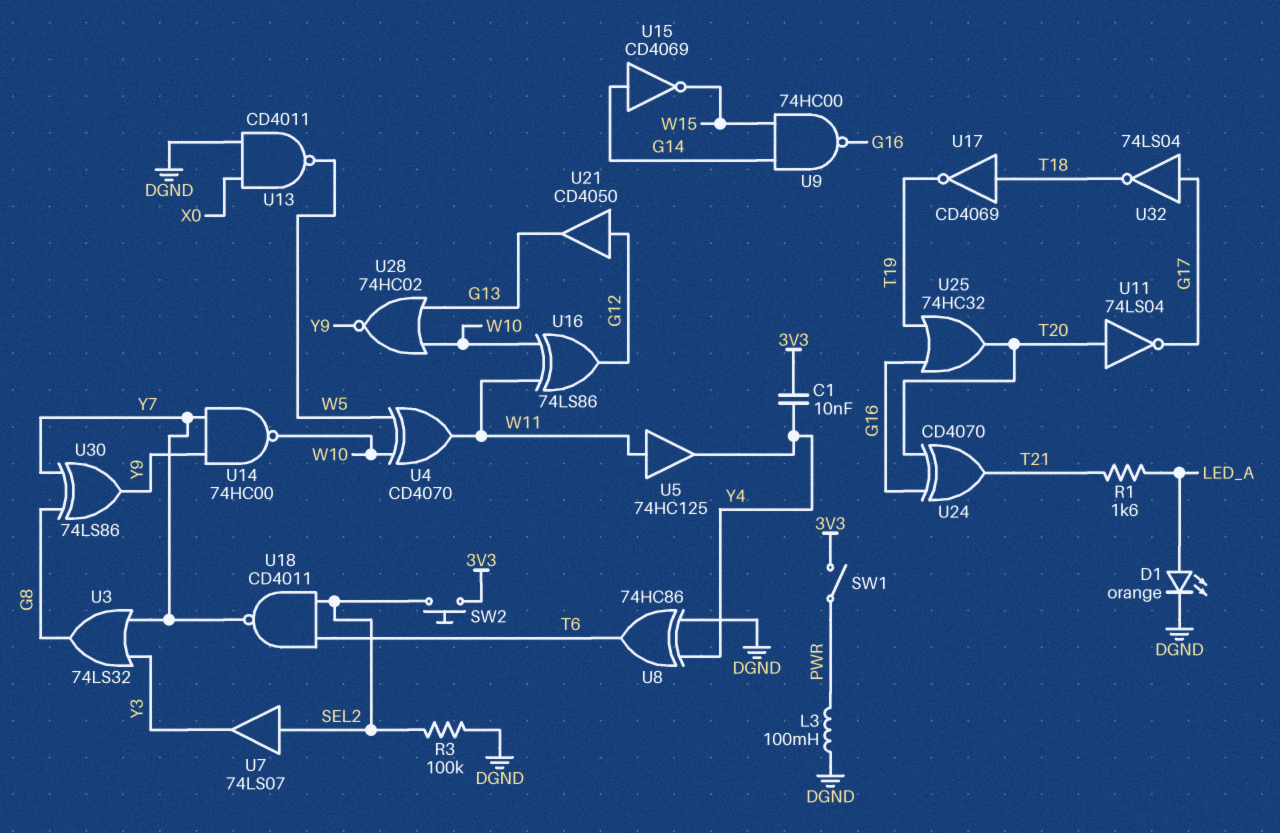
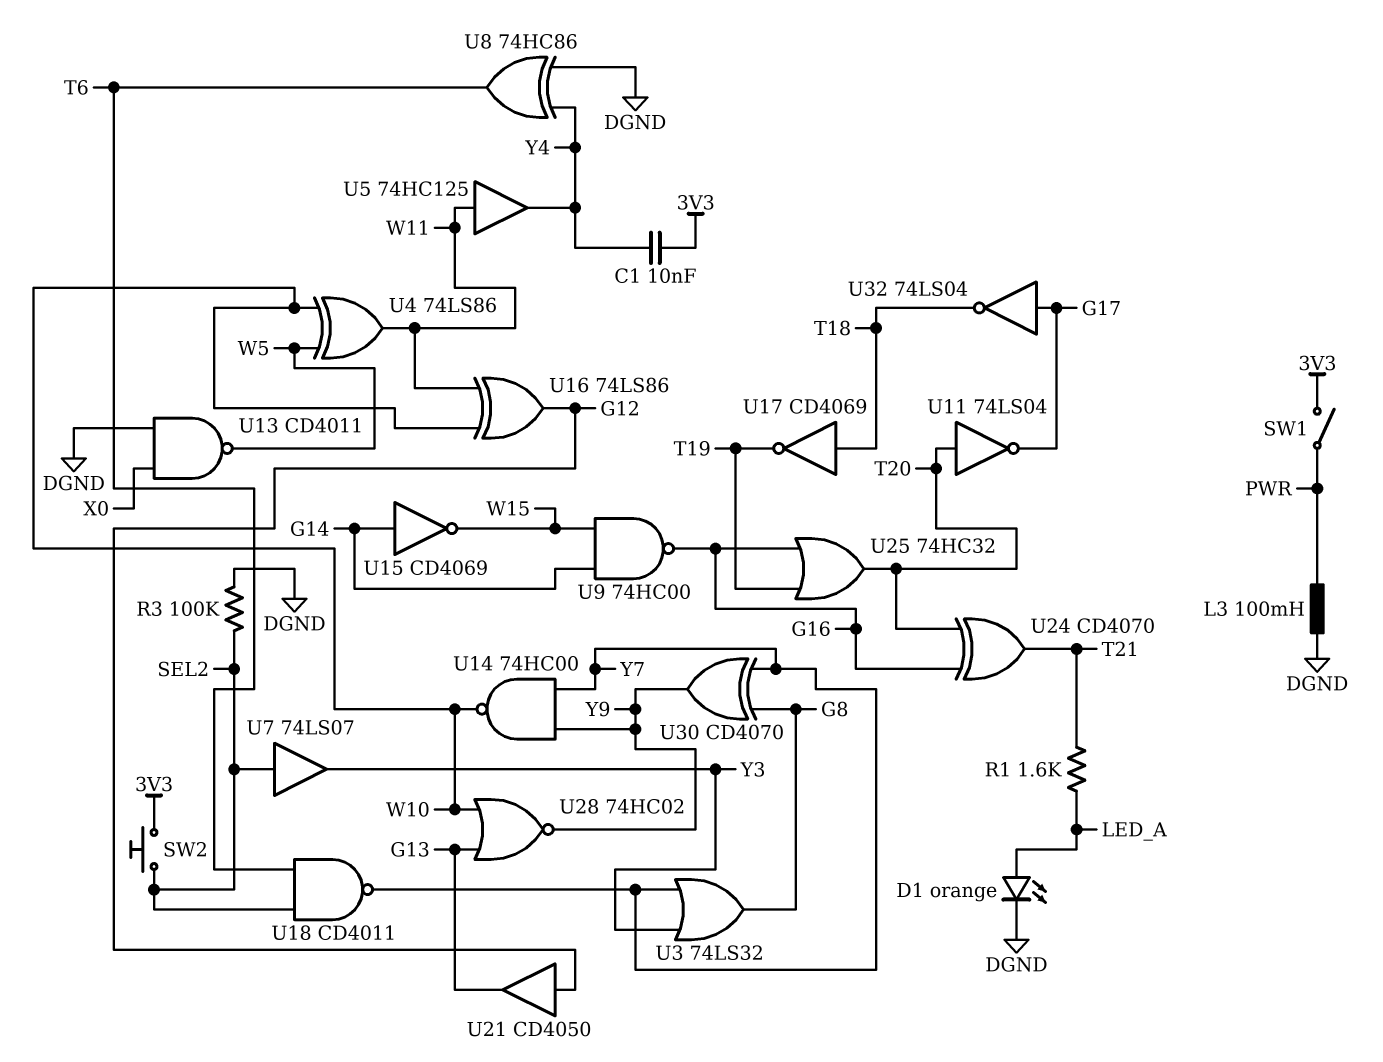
U4: XOR CD4070 (in W5, in W10, out W11) -> XOR 74LS86 (in W5, in W10, out W11)
U30: XOR 74LS86 (in G8, in Y7, out Y9) -> XOR CD4070 (in G8, in Y7, out Y9)

